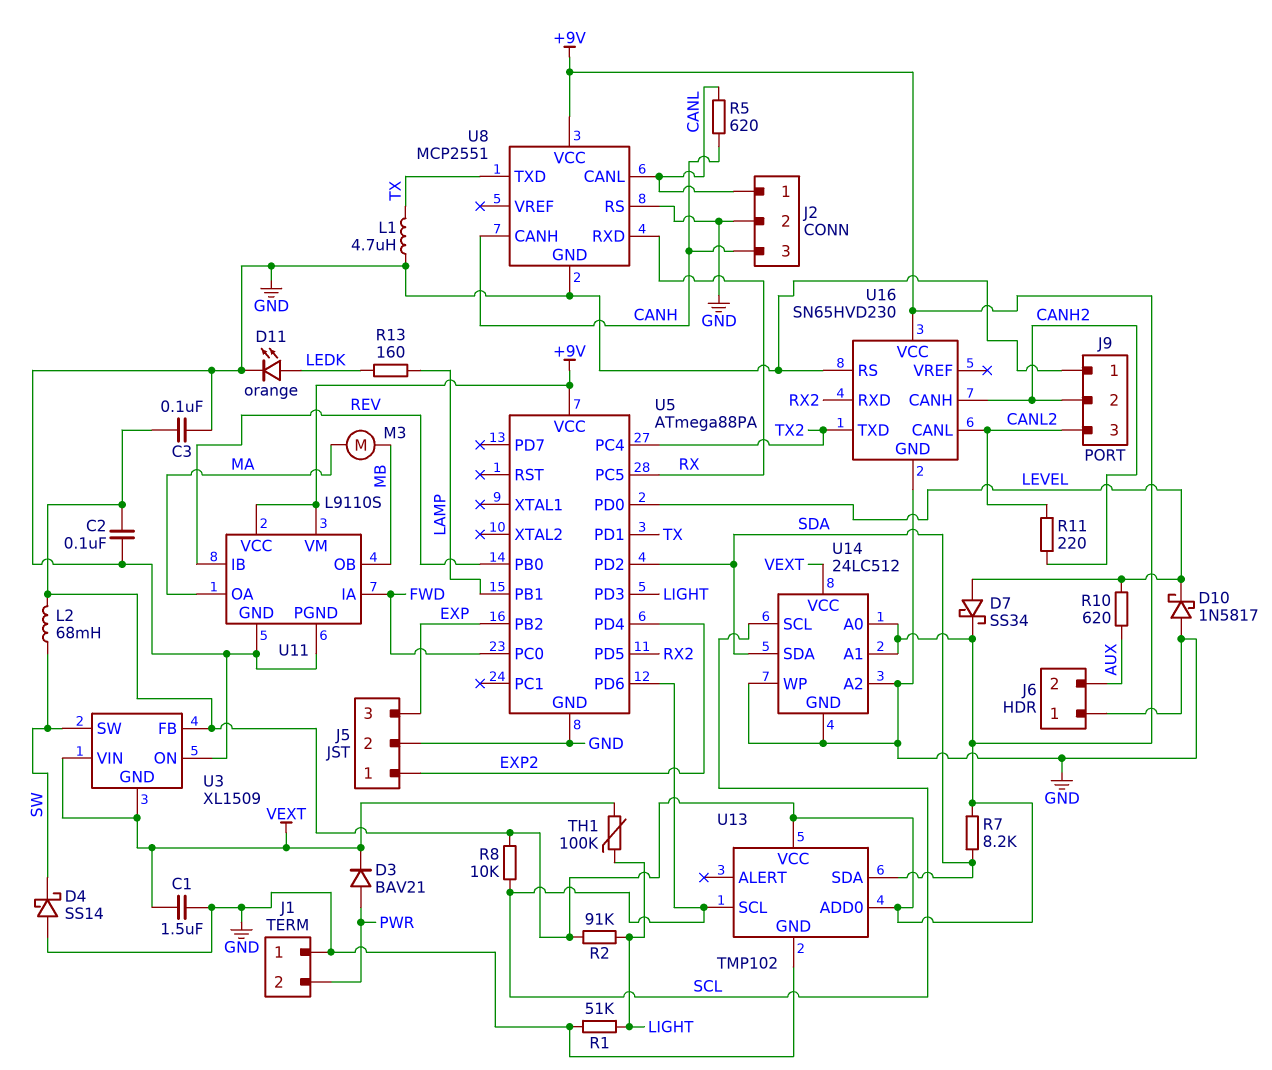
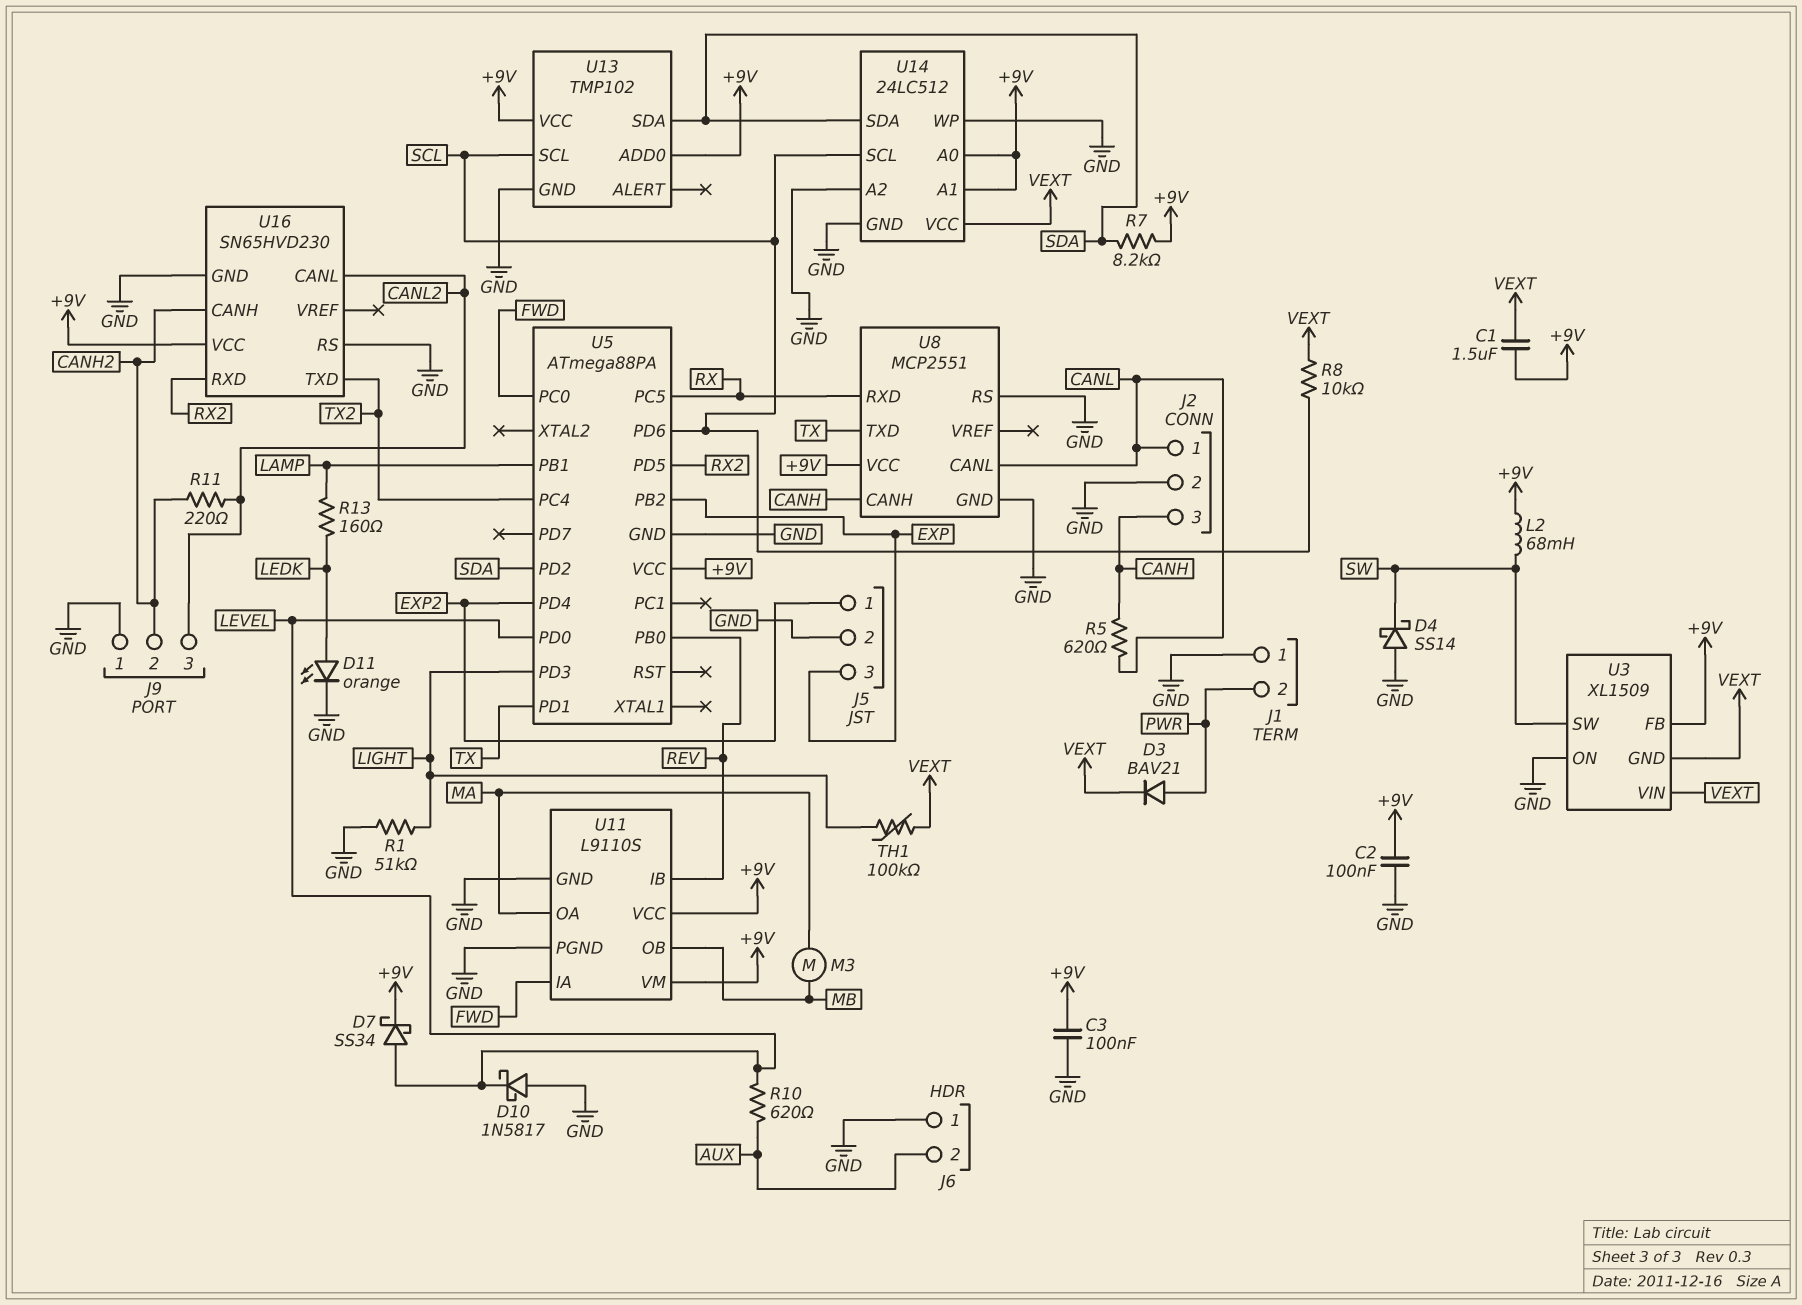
C1: 1.5uF (GND, VEXT) -> 1.5uF (+9V, VEXT)
L1: 4.7uH (GND, TX) -> none
R2: 91k (+9V, LIGHT) -> none
R8: 10k (+9V, SCL) -> 10k (SCL, VEXT)

